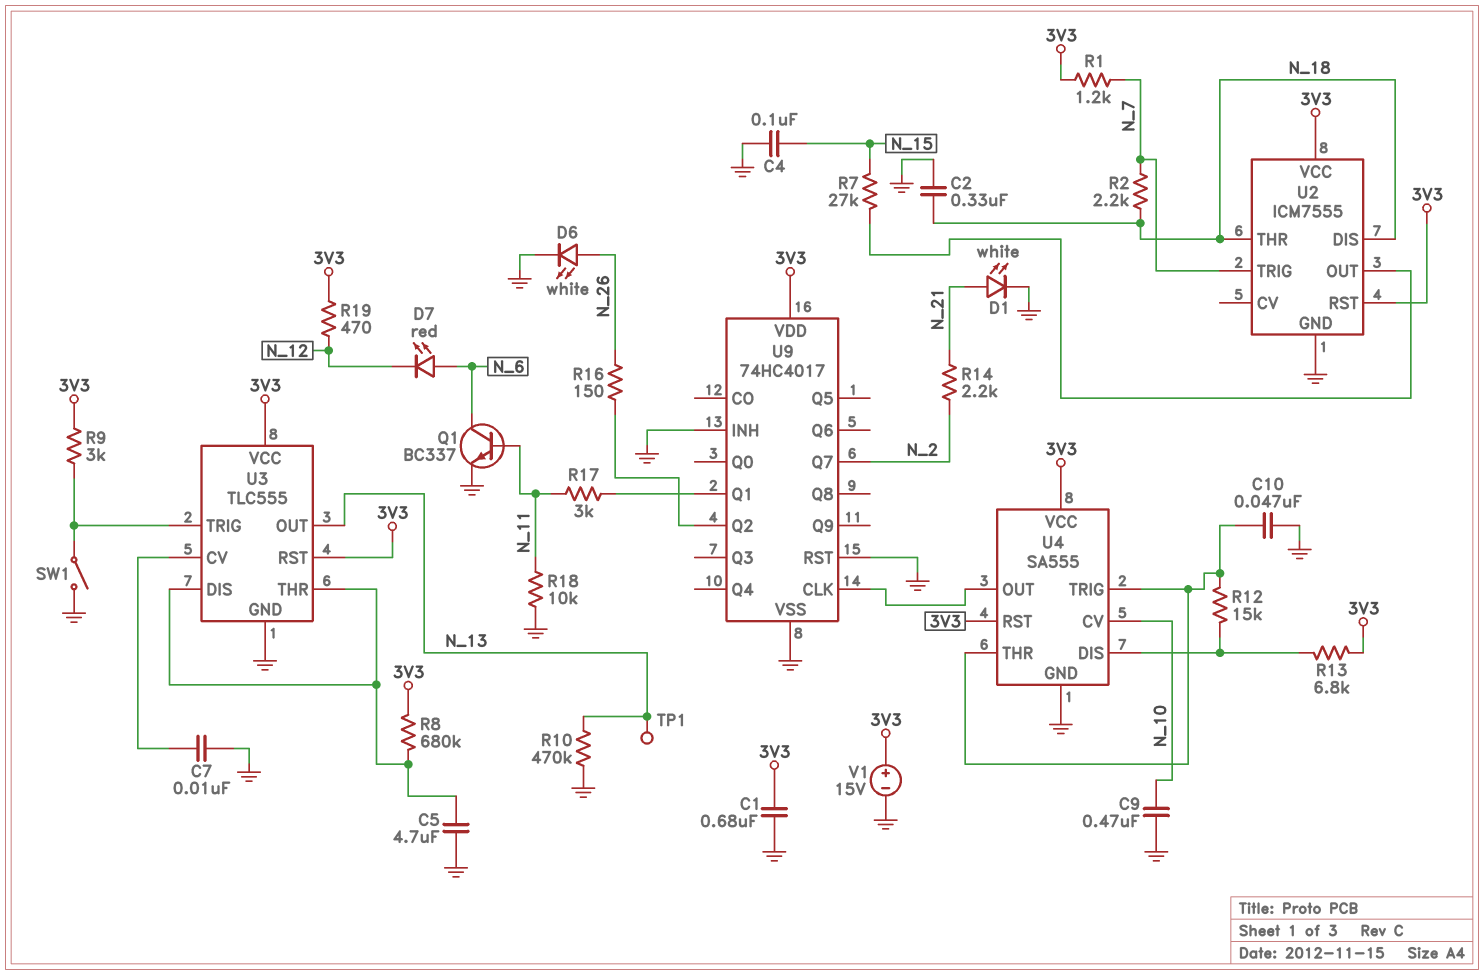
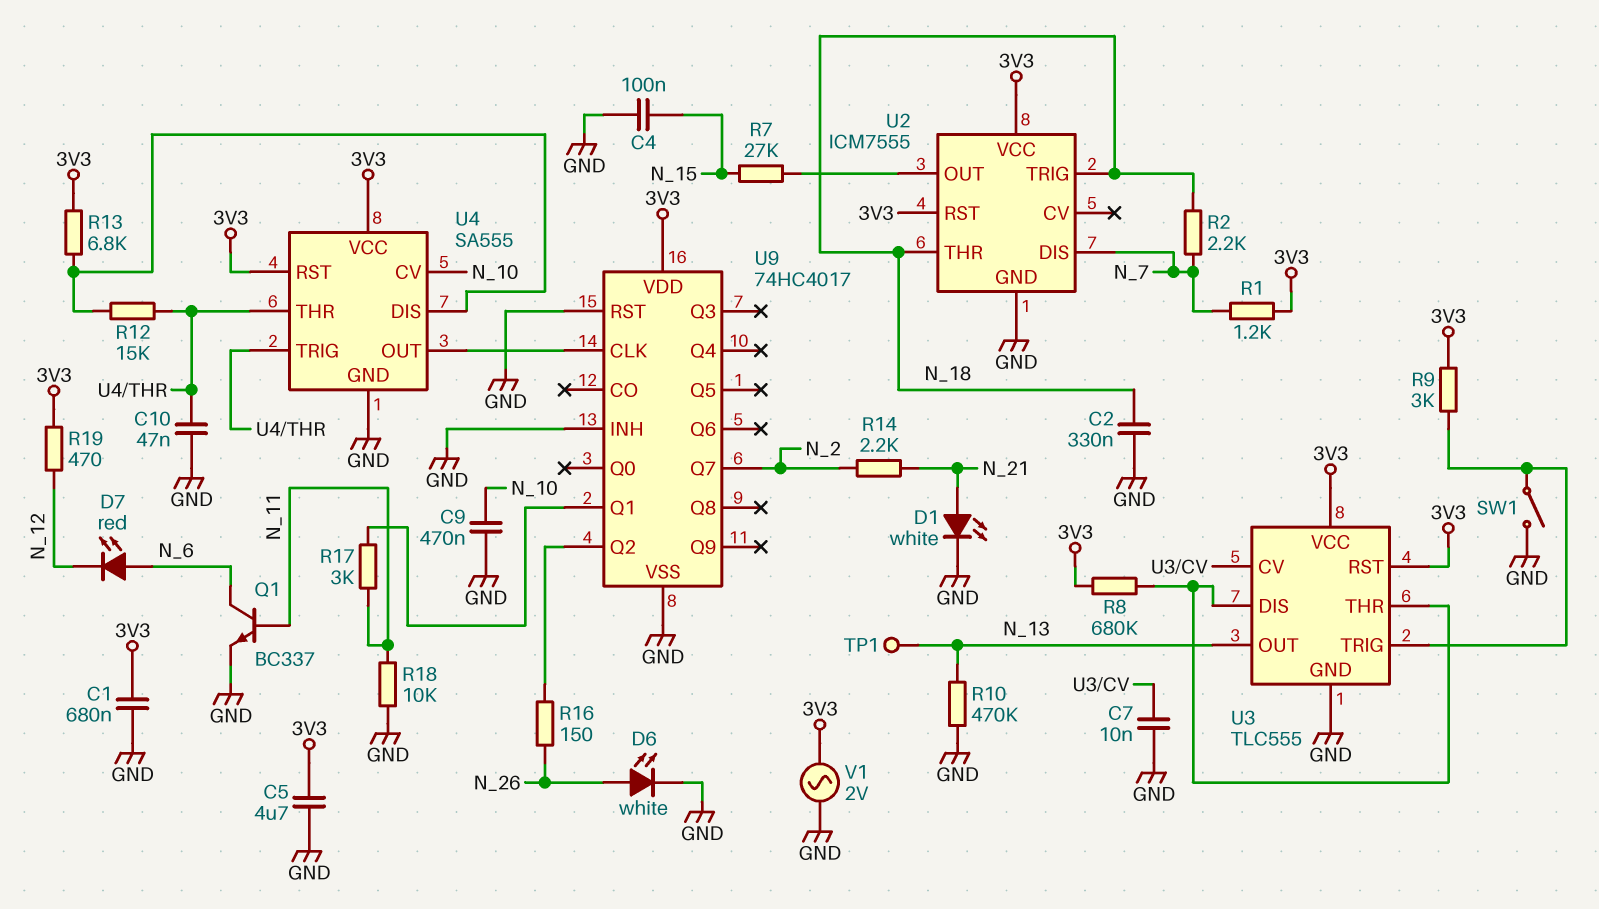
C5: 4.7uF (GND, U3/DIS) -> 4.7uF (3V3, GND)
U2 pin DIS: N_18 -> N_7
U2 pin TRIG: N_7 -> N_18
V1: 15V (plus 3V3, minus GND) -> AC 2V (3V3, GND)

